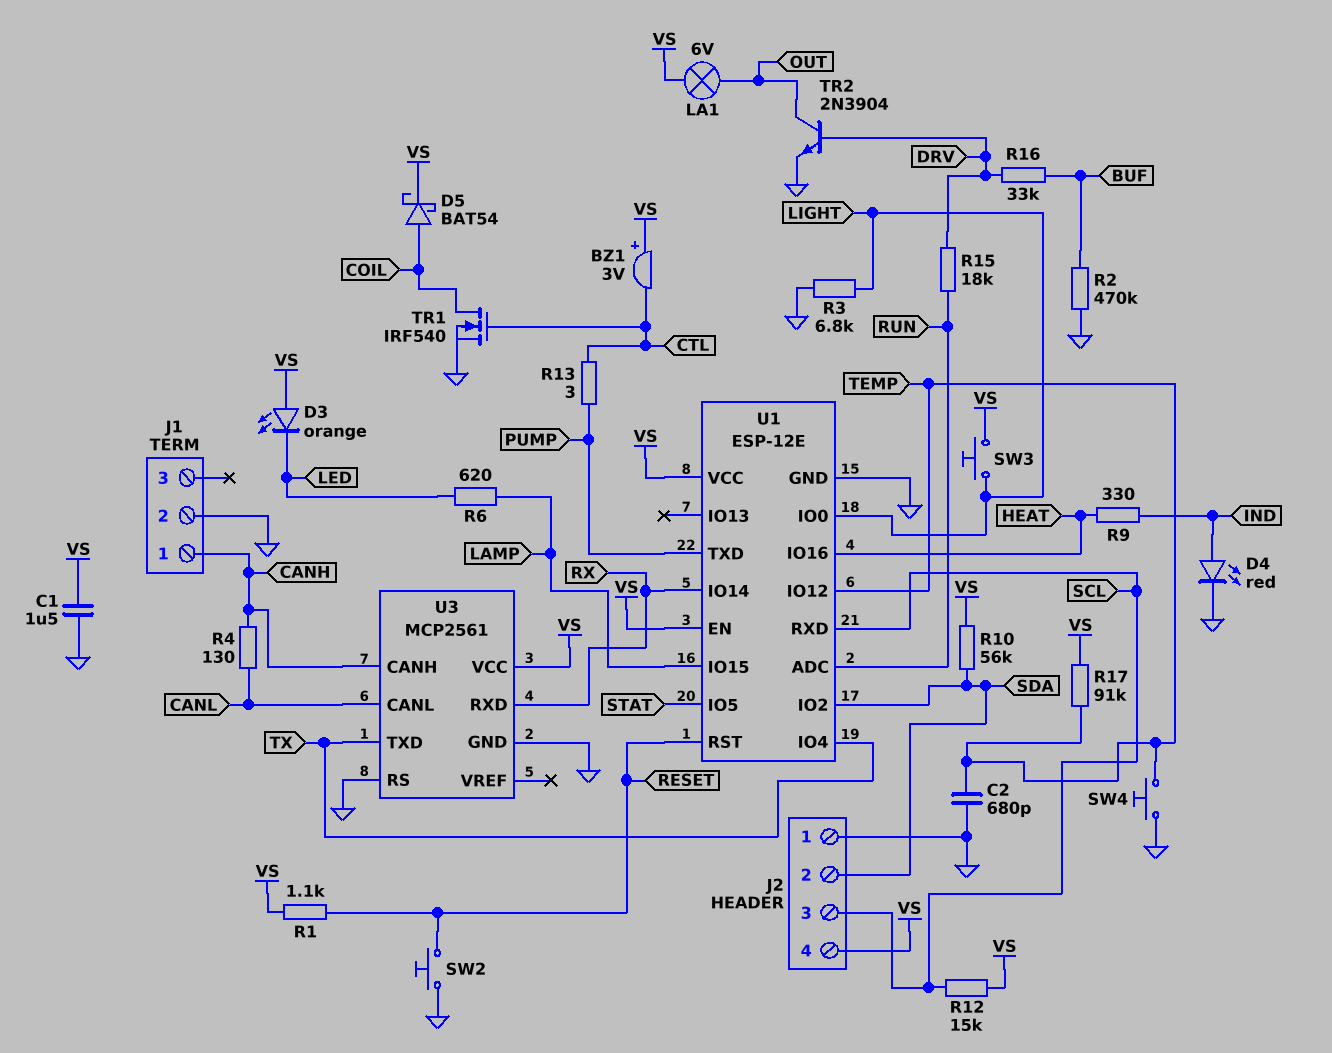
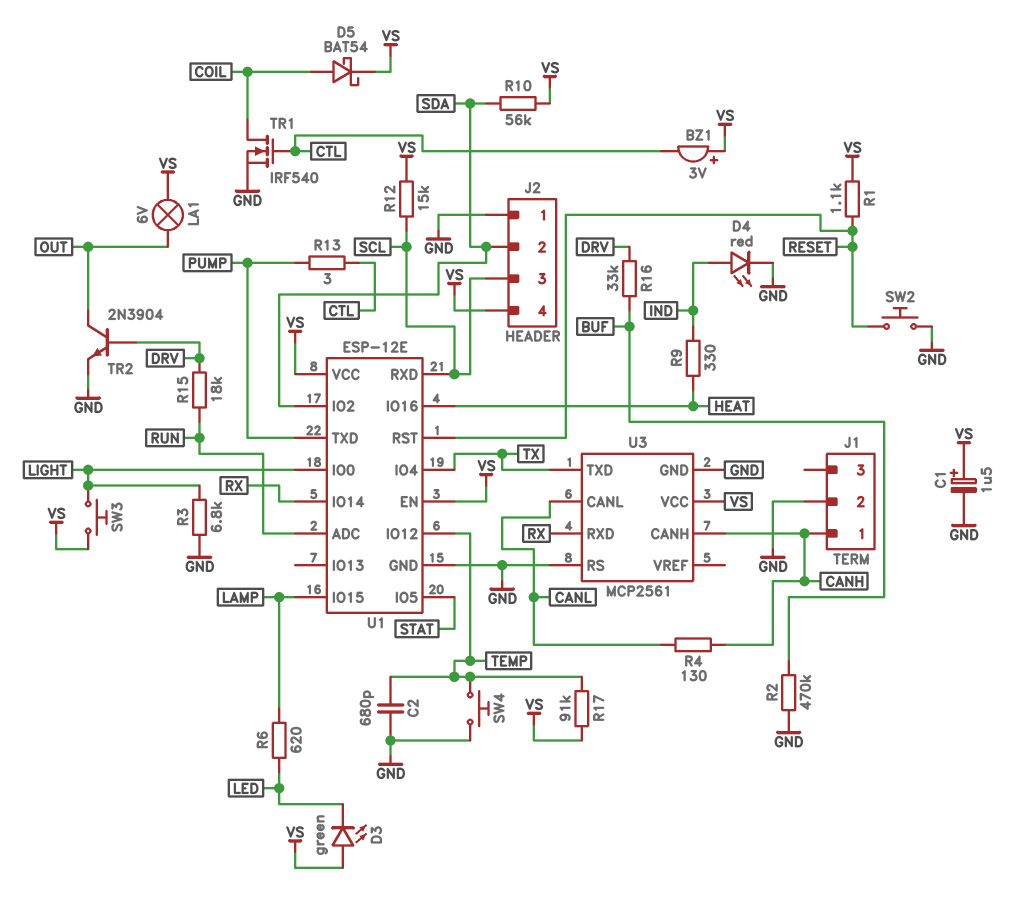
C1: 1.5uF (GND, VS) -> 1.5uF (plus VS, minus GND)
D3: LED orange (A VS, K LED) -> LED green (A VS, K LED)

